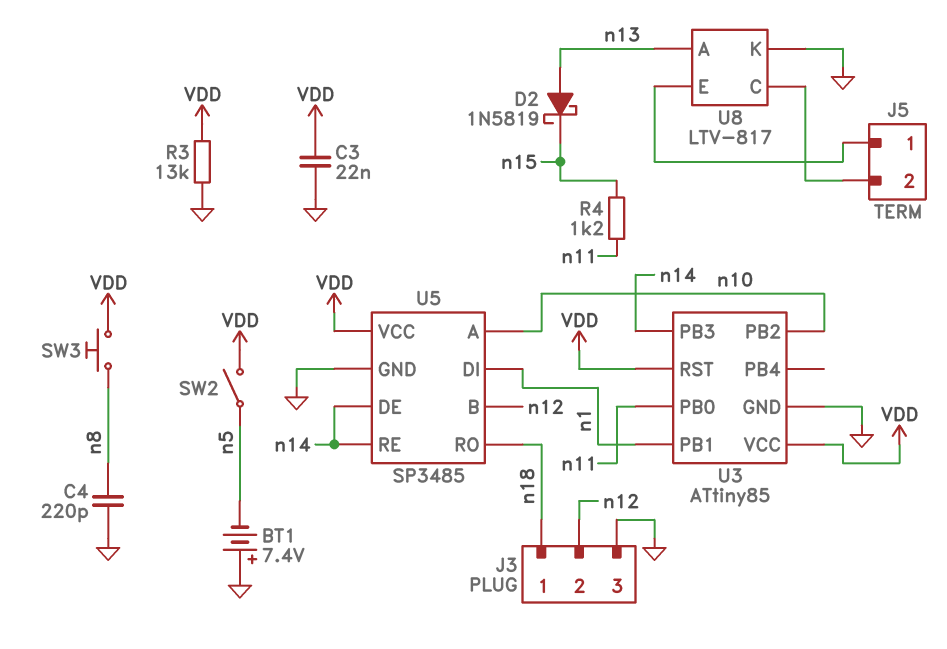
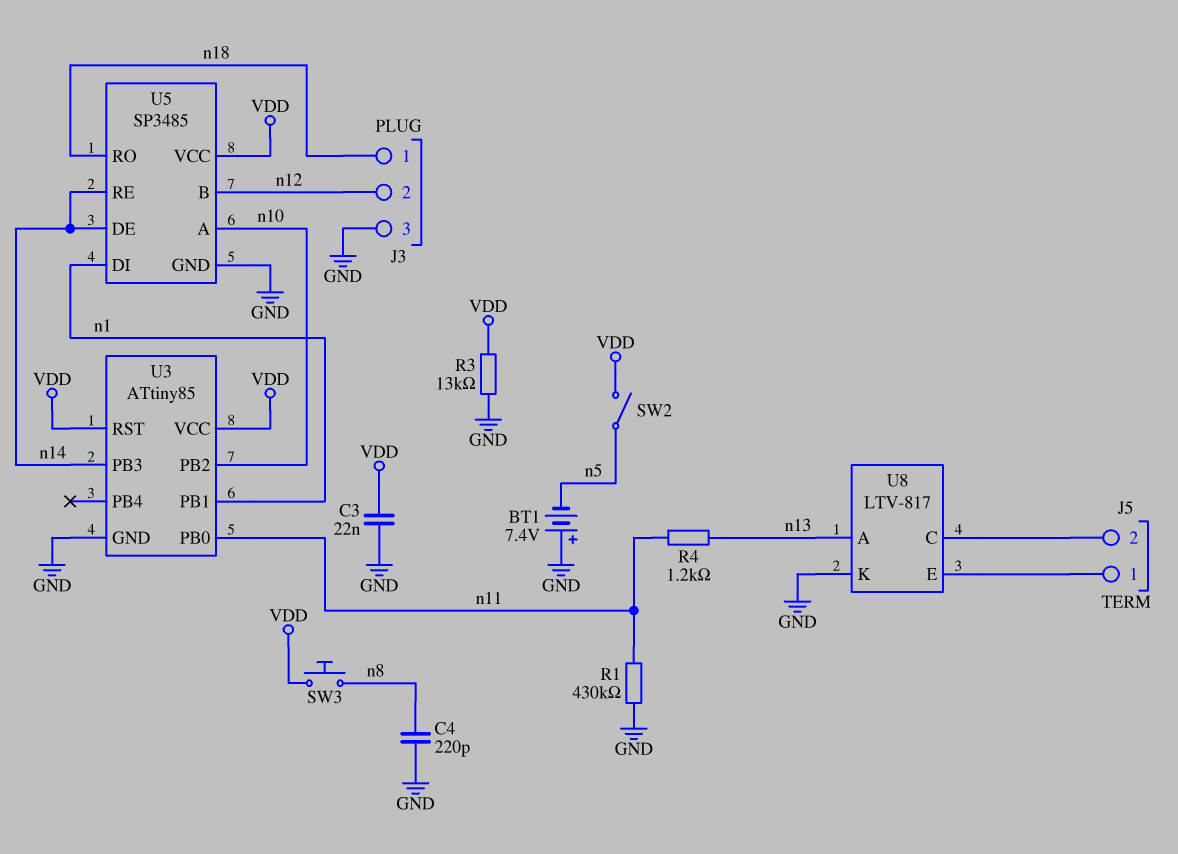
D2: schottky 1N5819 (A n13, K n15) -> none
R1: none -> 430k (GND, n11)
R4: 1.2k (n11, n15) -> 1.2k (n11, n13)

